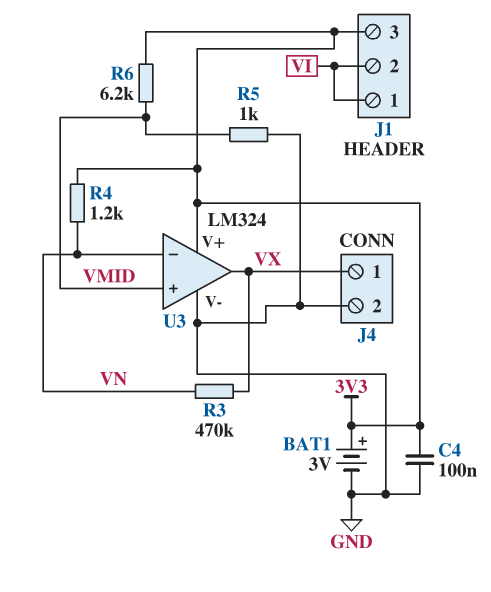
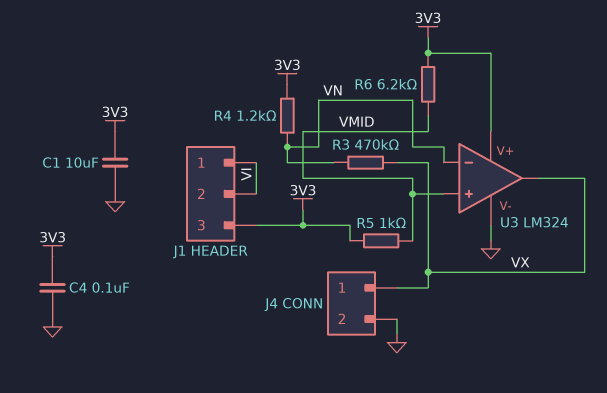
BAT1: 3V (plus 3V3, minus GND) -> none
C1: none -> 10uF (3V3, GND)
R5: 1k (GND, VMID) -> 1k (3V3, VMID)

